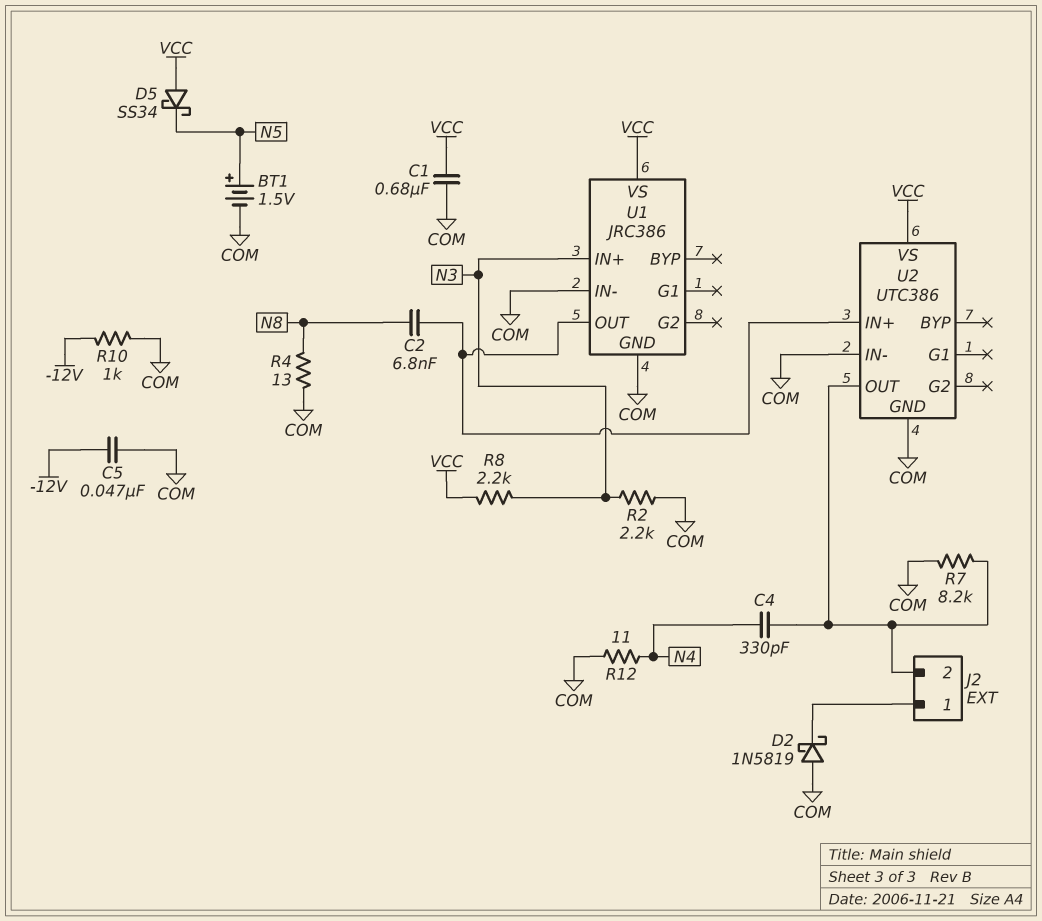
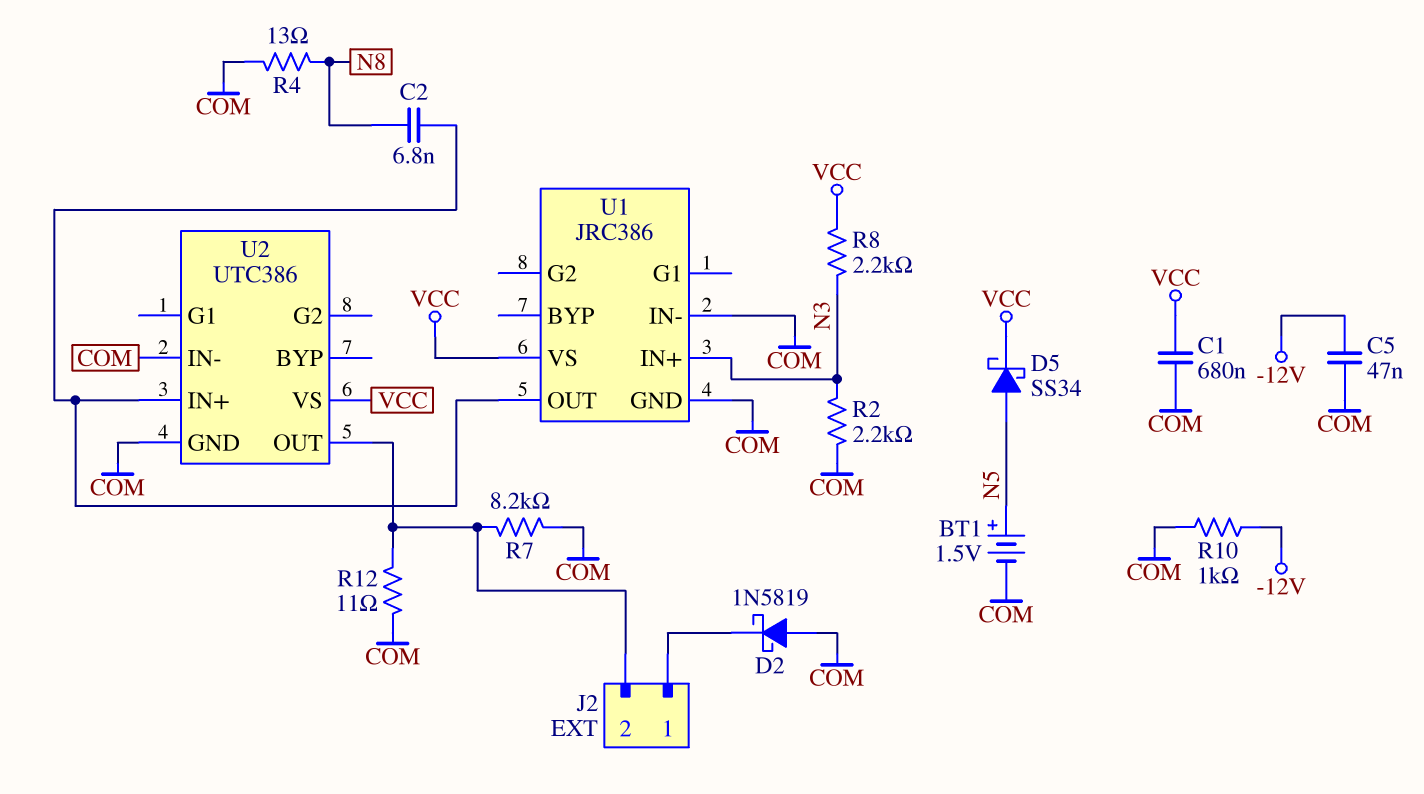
C4: 330pF (J2/2, N4) -> none
D5: schottky SS34 (A VCC, K N5) -> schottky SS34 (A N5, K VCC)
R12: 11 (COM, N4) -> 11 (COM, J2/2)

